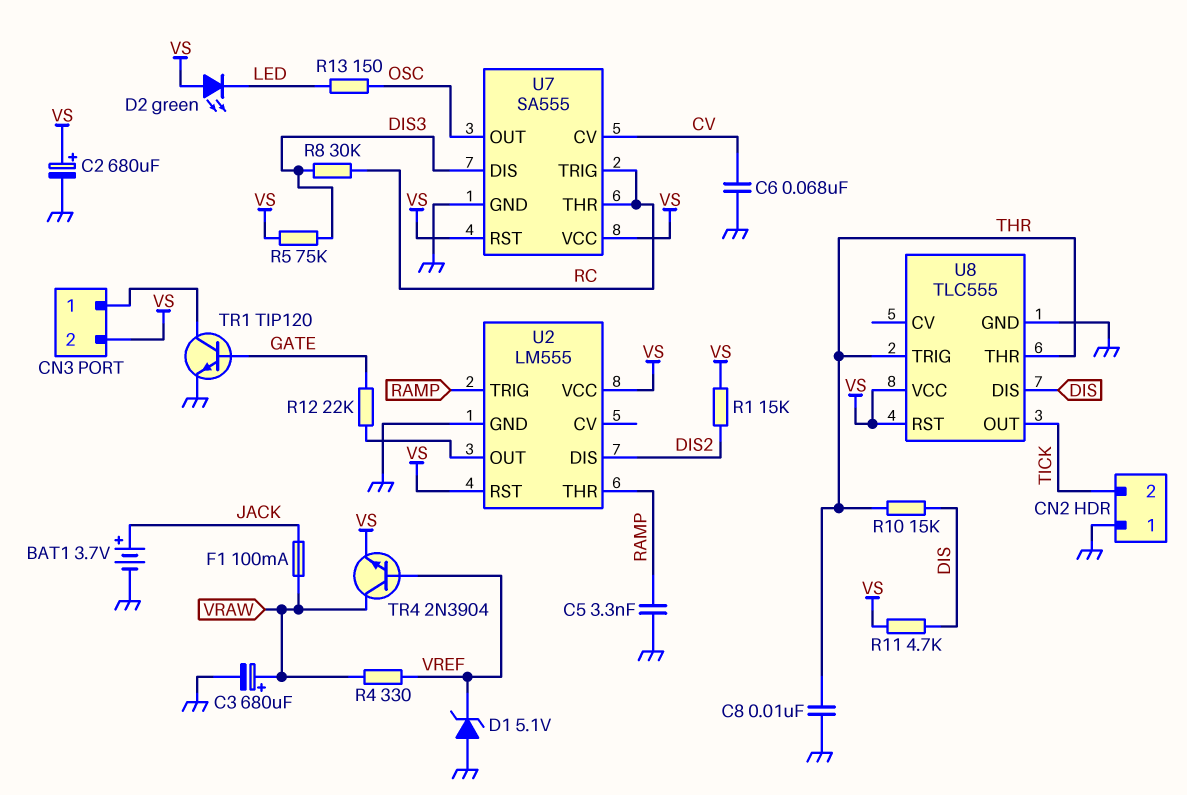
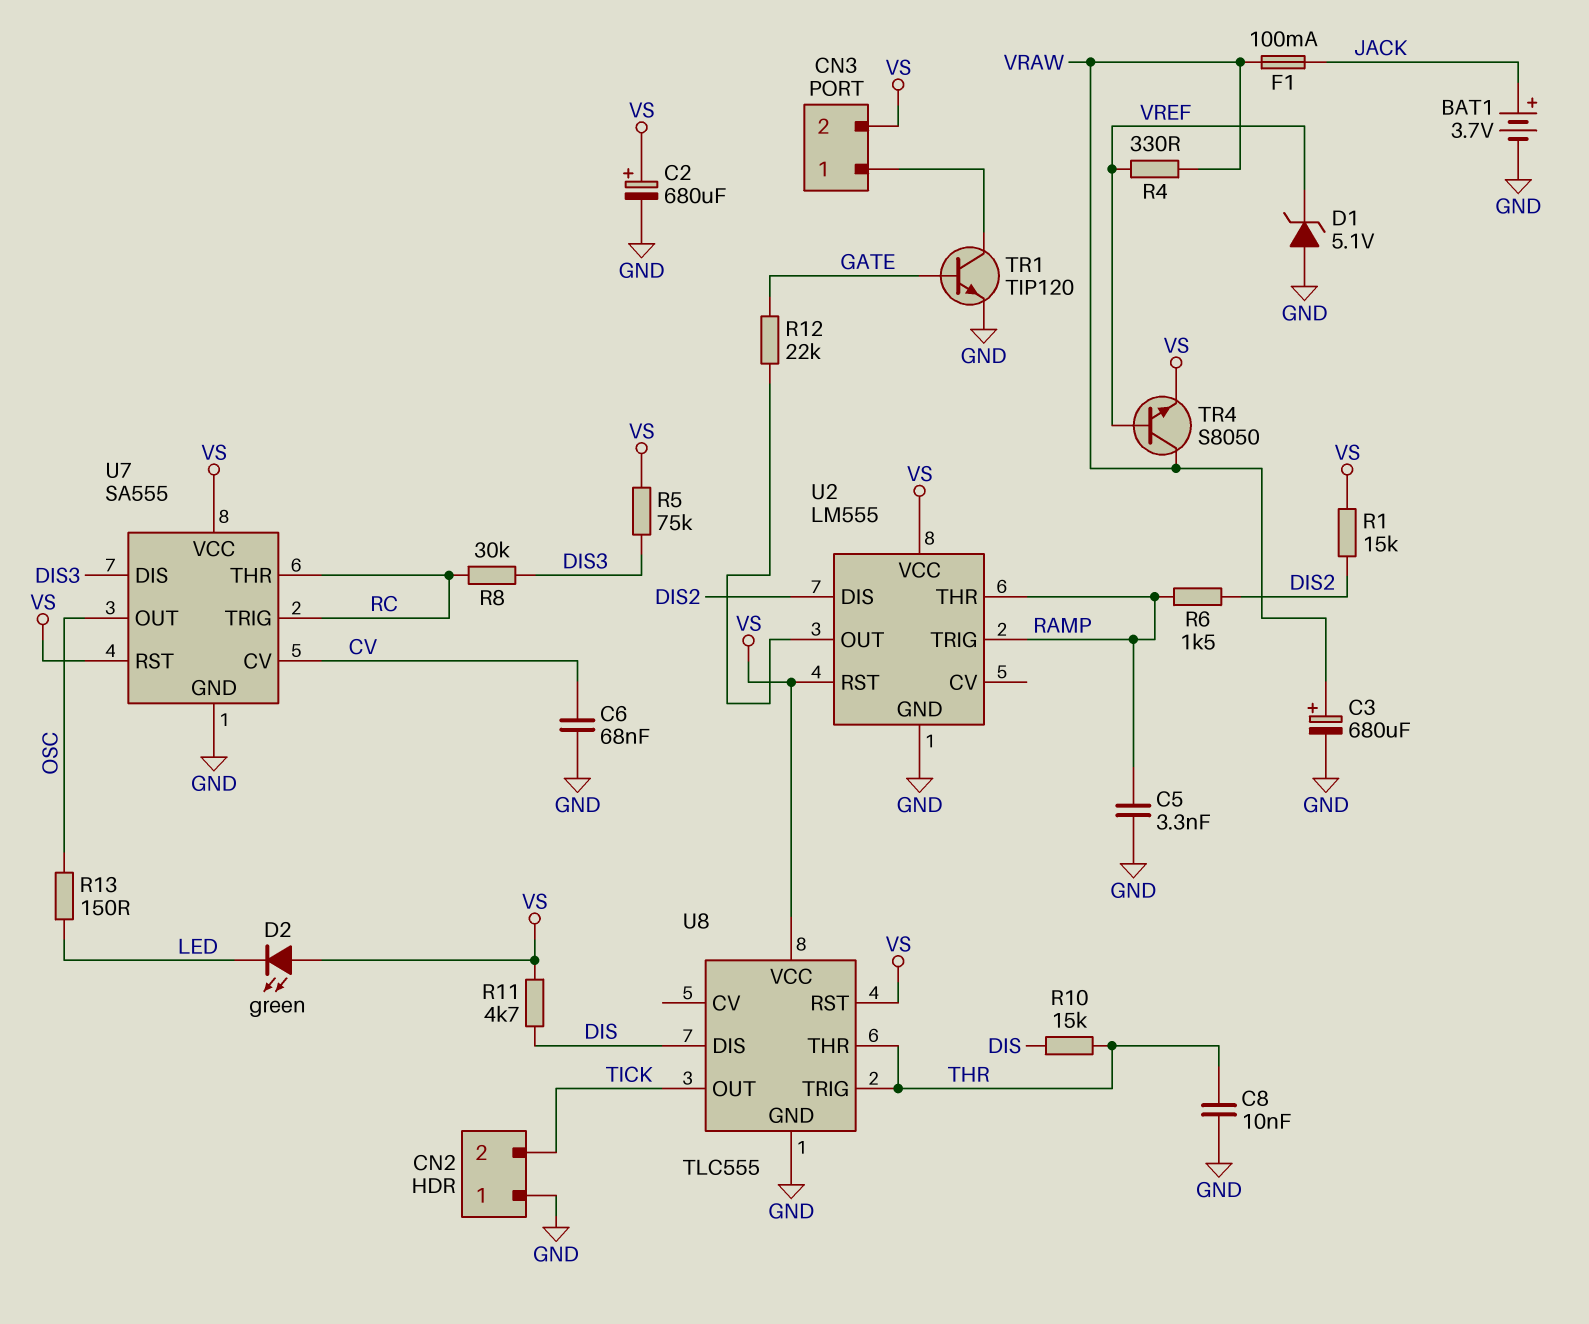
R6: none -> 1.5k (DIS2, RAMP)
TR4: NPN 2N3904 (B VREF, C VRAW, E VS) -> NPN S8050 (B VREF, C VRAW, E VS)

